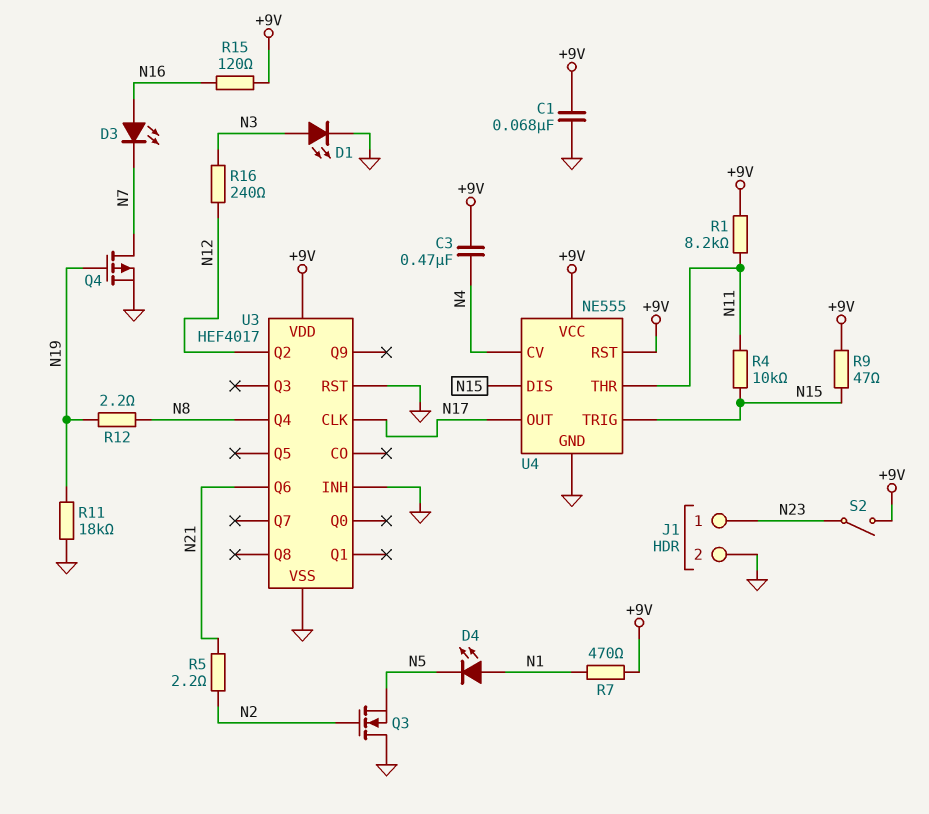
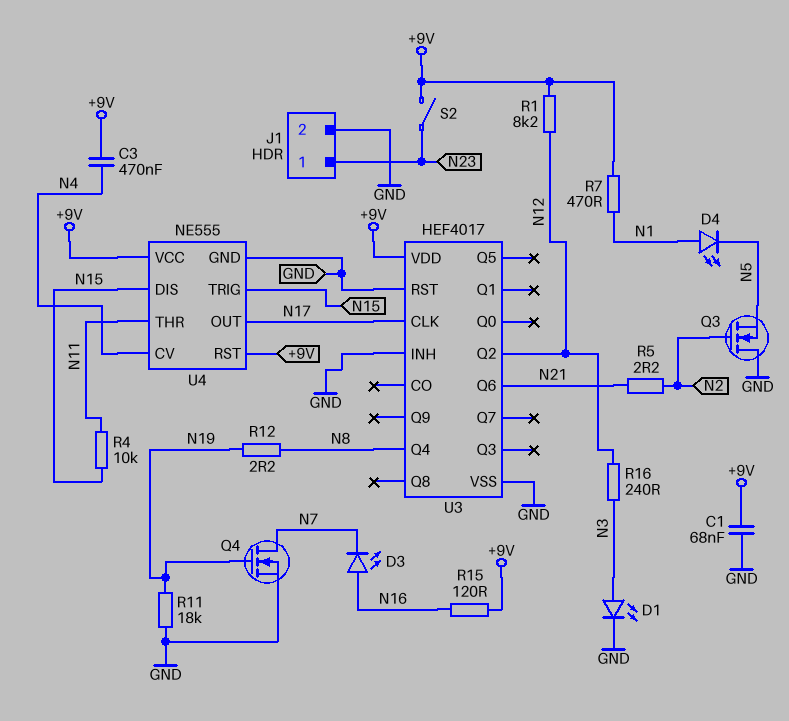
Q4: PMOS (G N19, D N7, S GND) -> NMOS (G N19, D N7, S GND)
R1: 8.2k (+9V, N11) -> 8.2k (+9V, N12)
R9: 47 (+9V, N15) -> none

